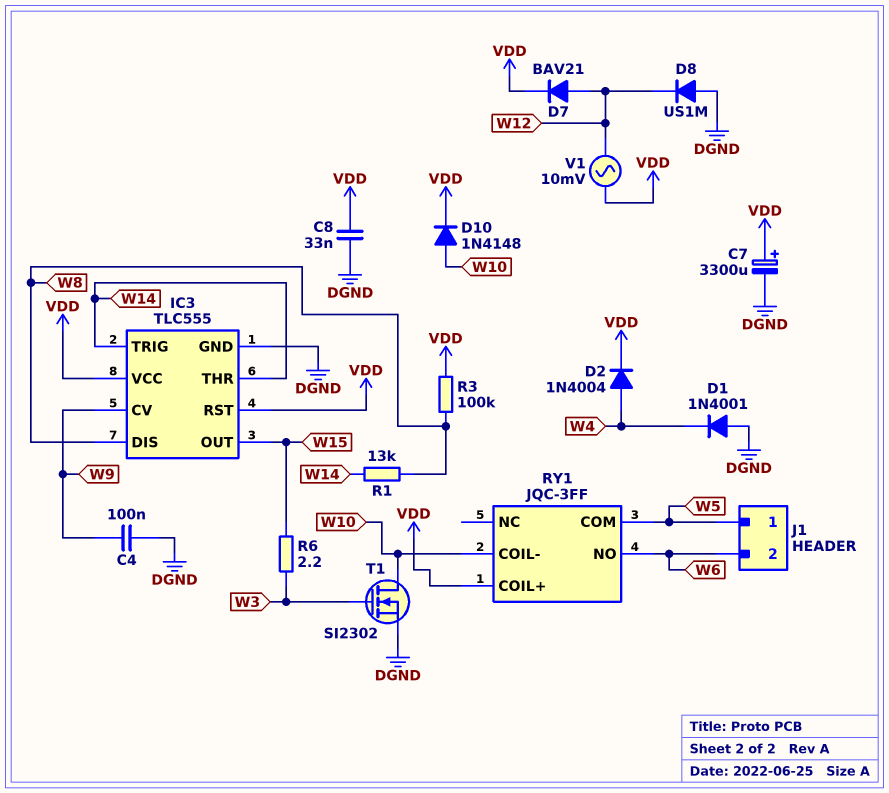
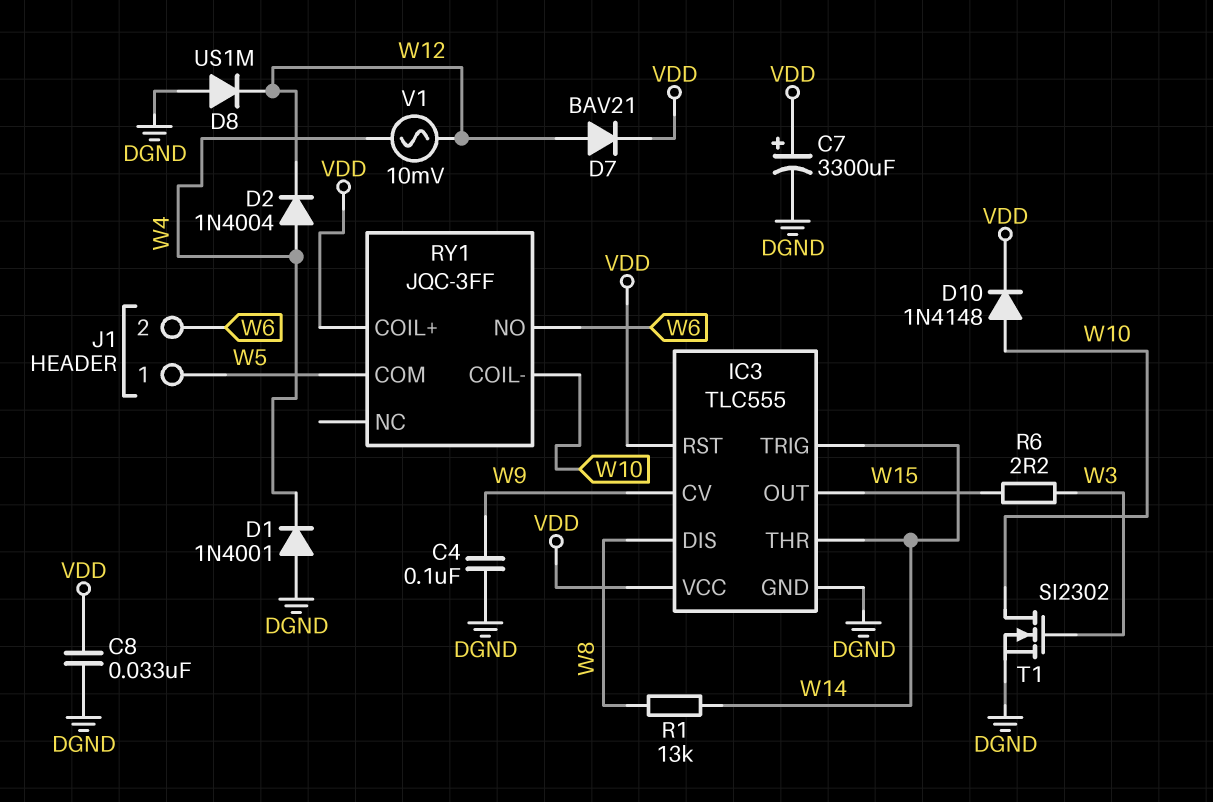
D2: diode 1N4004 (A W4, K VDD) -> diode 1N4004 (A W4, K W12)
R3: 100k (VDD, W8) -> none
V1: AC 10mV (VDD, W12) -> AC 10mV (W4, W12)

